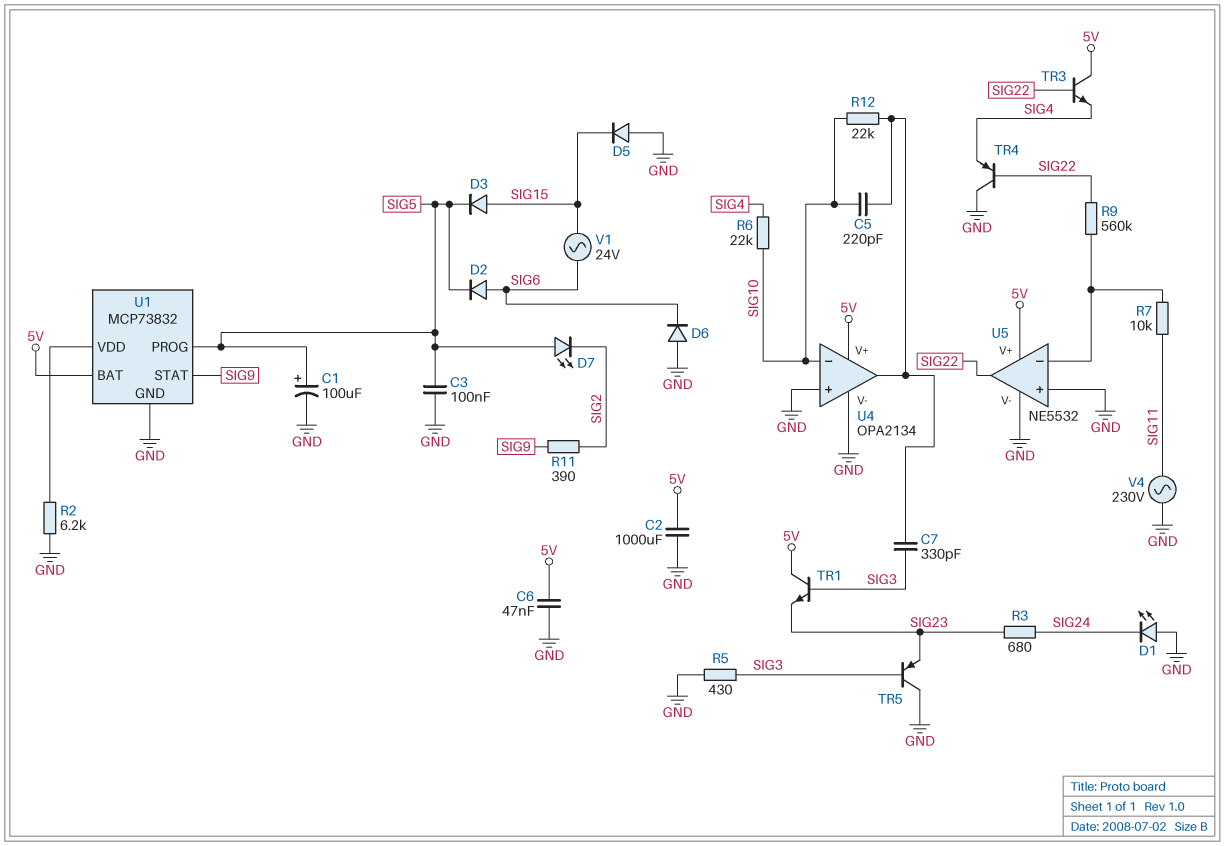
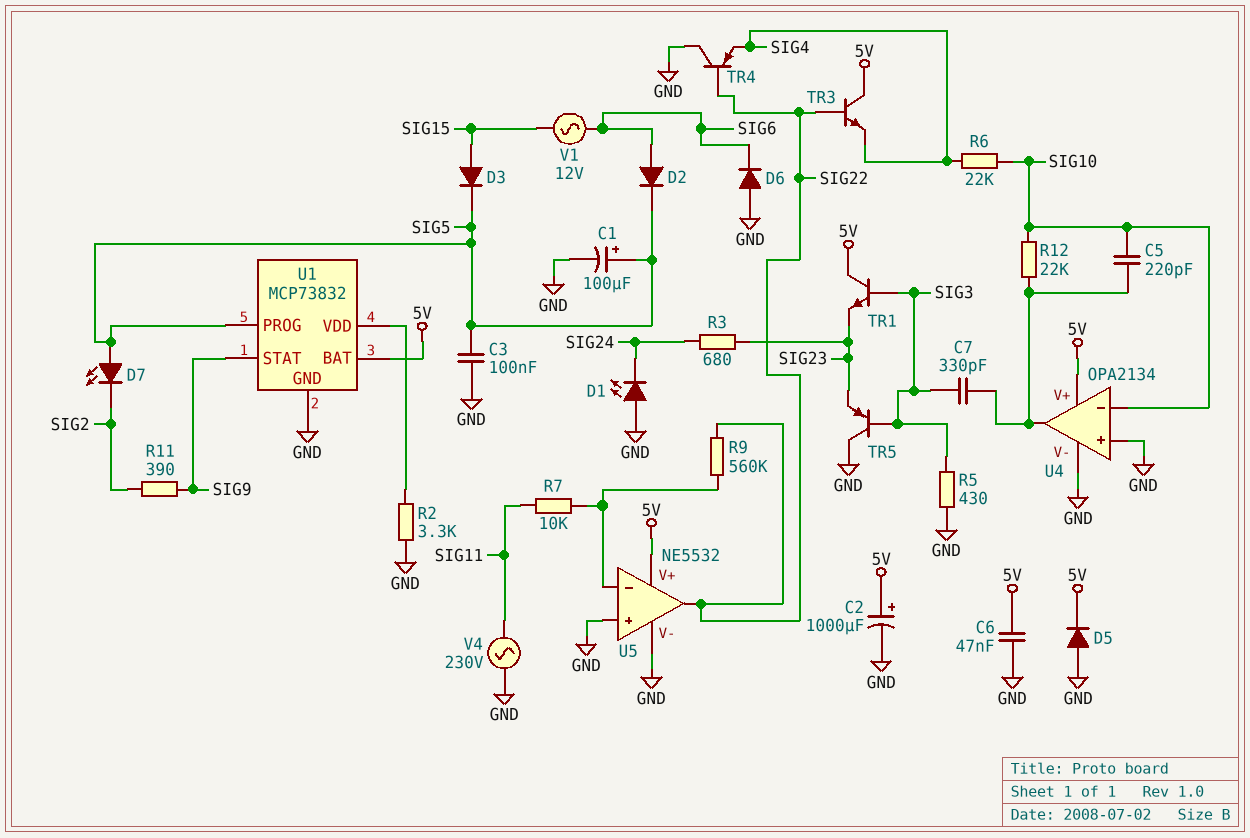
C2: 1000uF (5V, GND) -> 1000uF (plus 5V, minus GND)
D5: diode (A GND, K SIG15) -> diode (A GND, K 5V)
R2: 6.2k (GND, U1/VDD) -> 3.3k (GND, U1/VDD)
V1: AC 24V (SIG6, SIG15) -> AC 12V (SIG6, SIG15)

